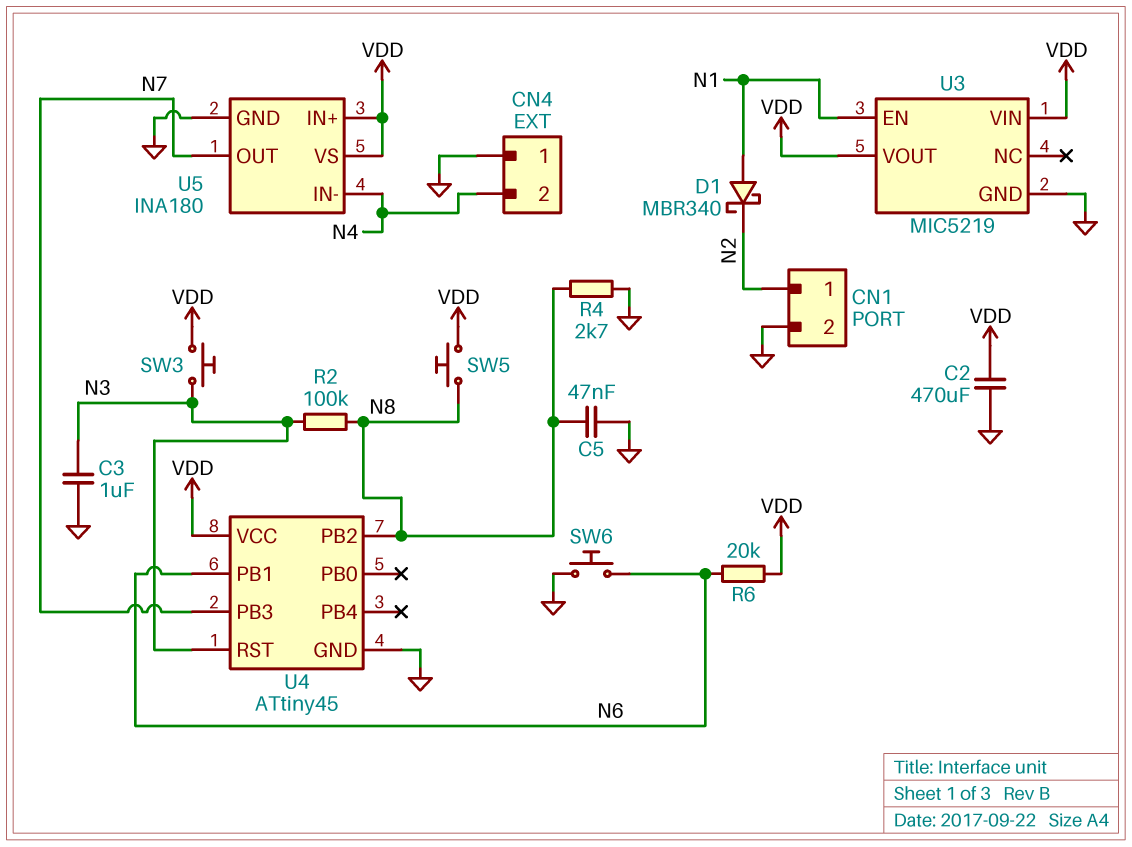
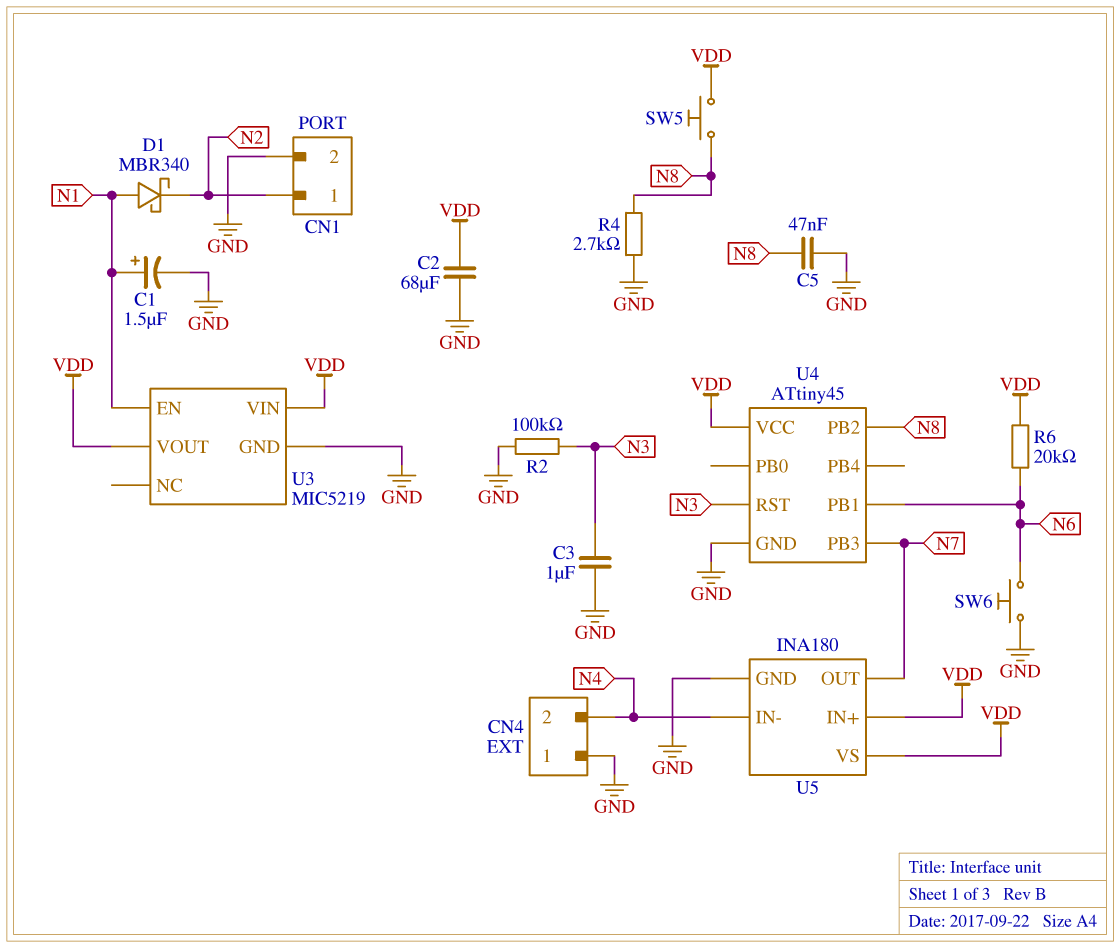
C1: none -> 1.5uF (plus N1, minus GND)
C2: 470uF (GND, VDD) -> 68uF (GND, VDD)
R2: 100k (N3, N8) -> 100k (GND, N3)
SW3: button (N3, VDD) -> none

